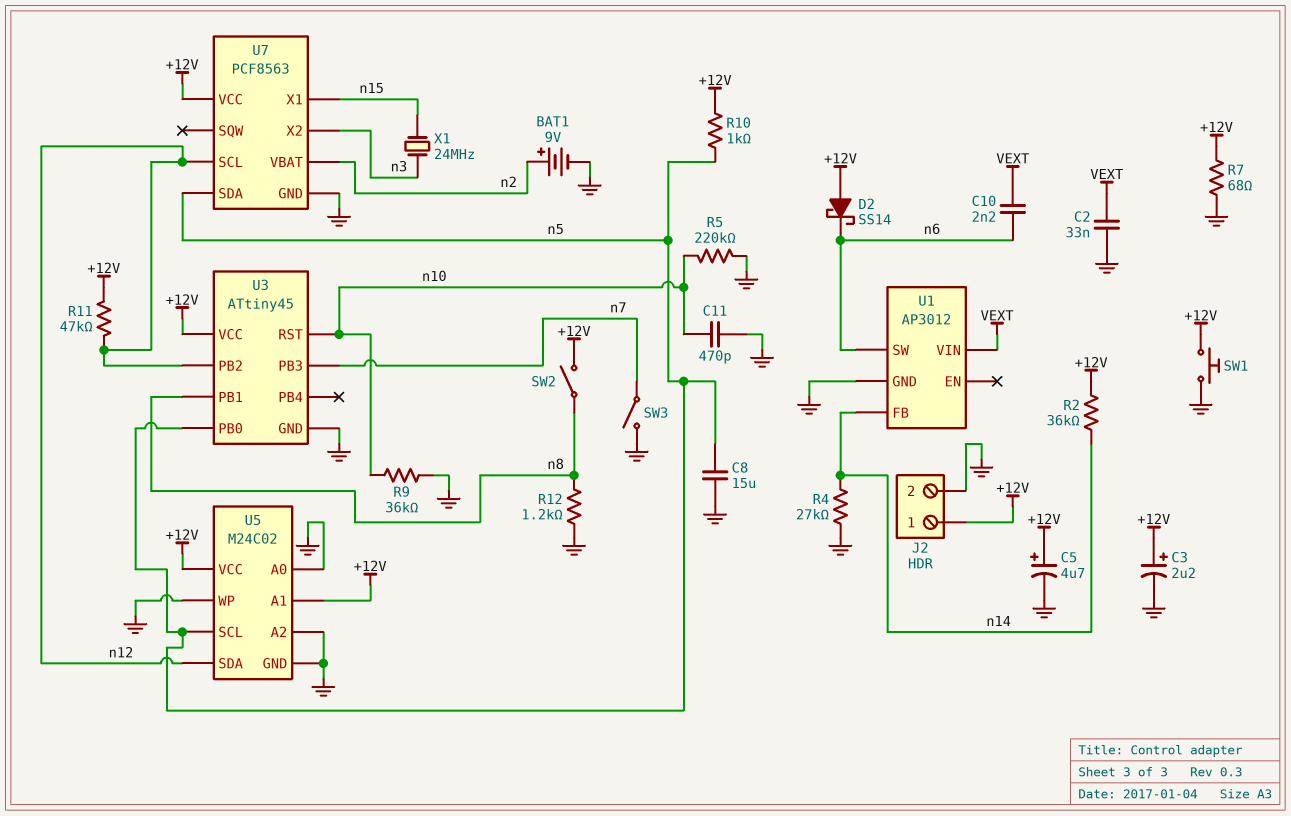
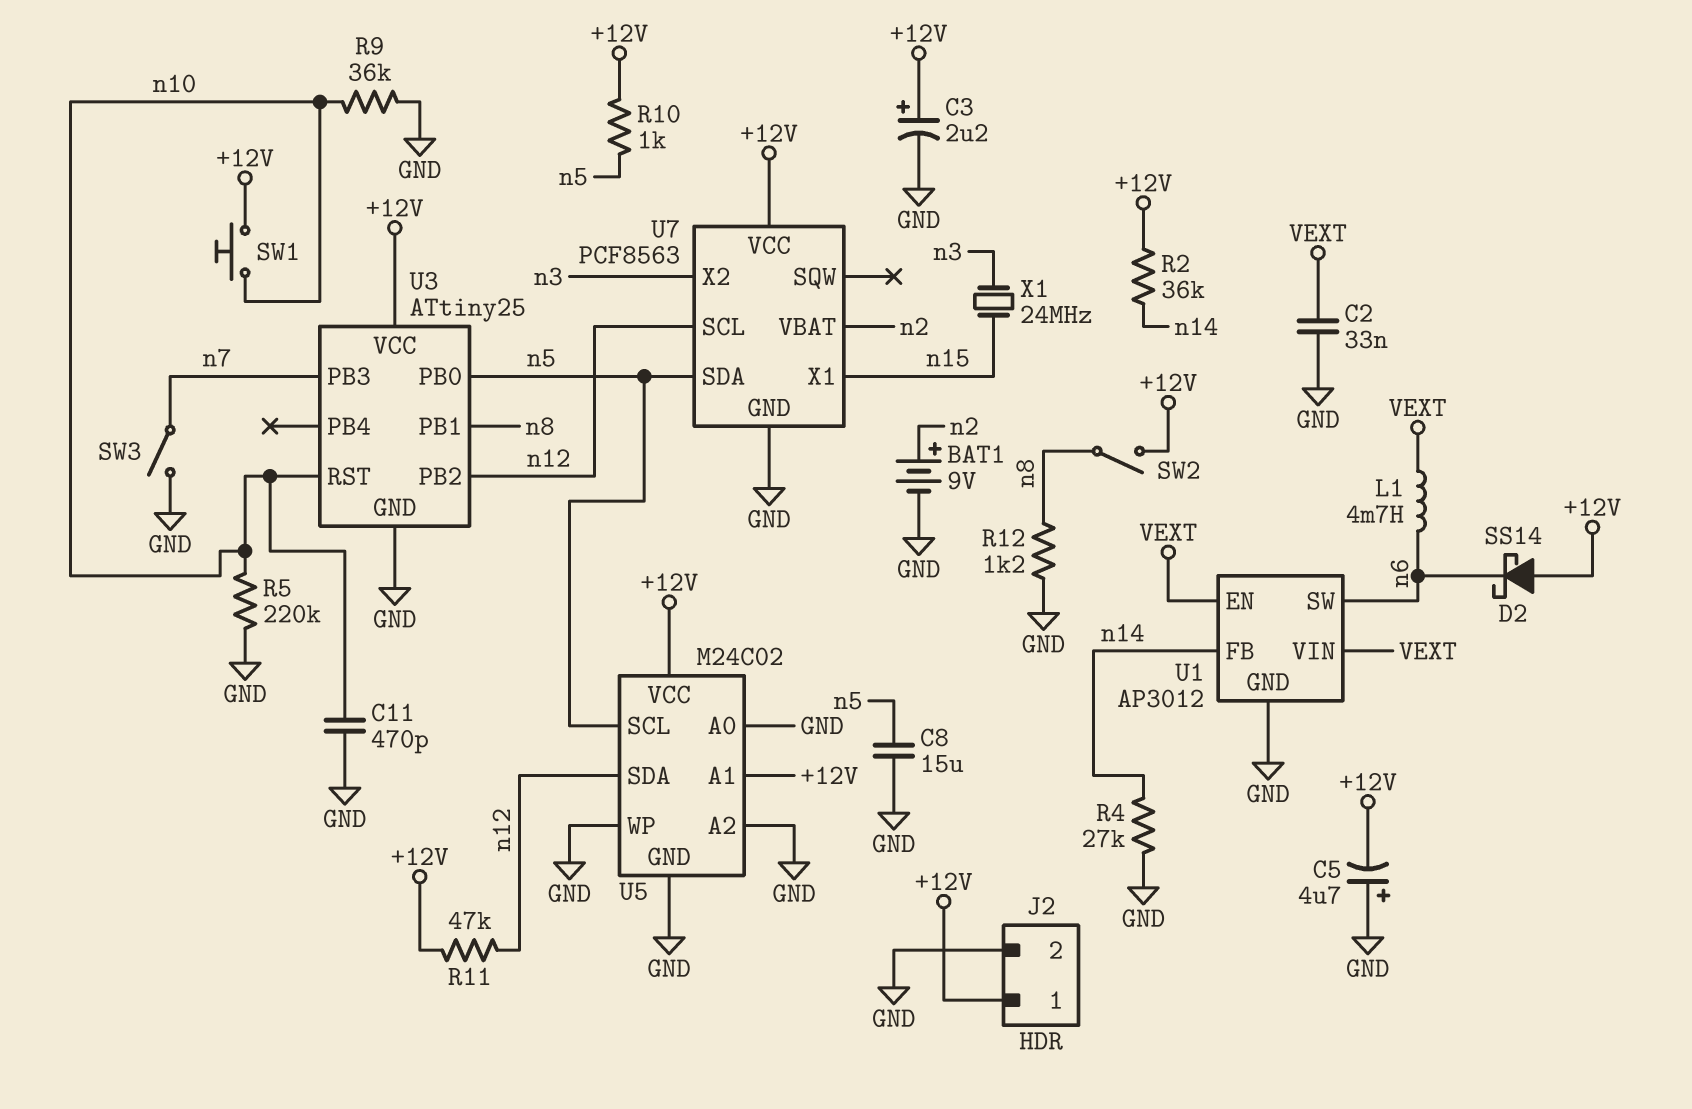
C5: 4.7uF (plus +12V, minus GND) -> 4.7uF (plus GND, minus +12V)
C10: 2.2nF (VEXT, n6) -> none
L1: none -> 4.7mH (VEXT, n6)
R7: 68 (+12V, GND) -> none
SW1: button (+12V, GND) -> button (+12V, n10)
U1 pin EN: none -> VEXT
U3: ATtiny45 -> ATtiny25

